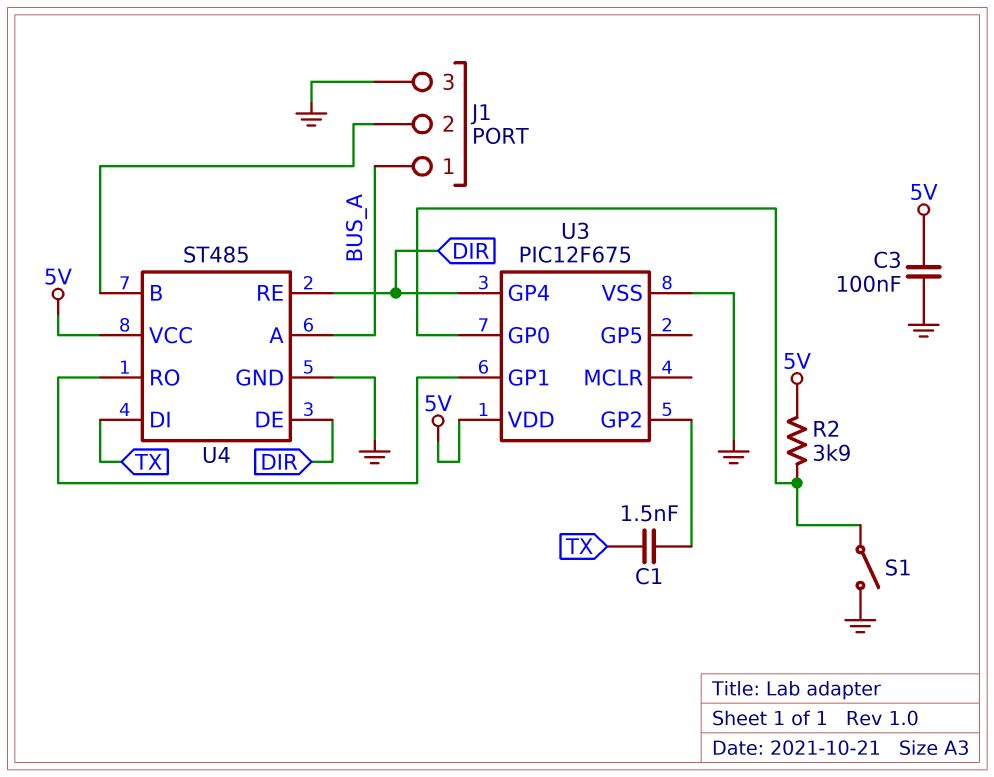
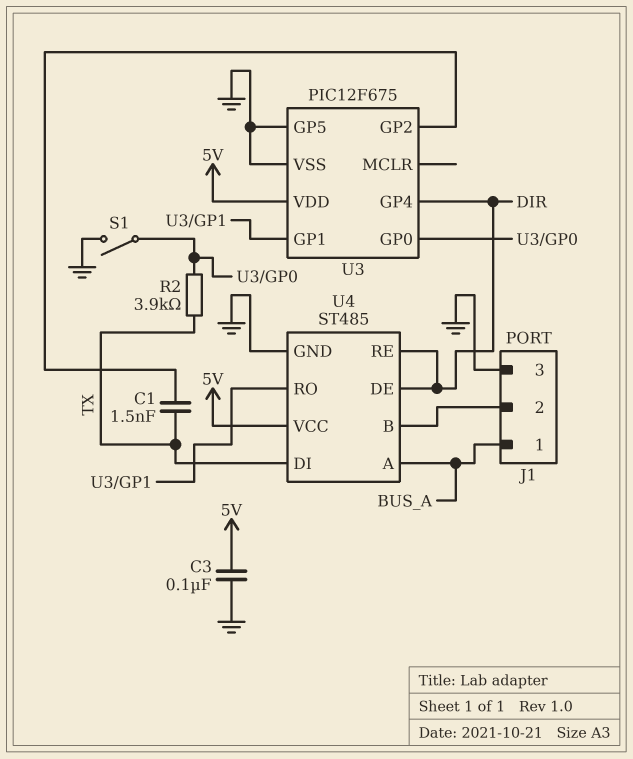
R2: 3.9k (5V, U3/GP0) -> 3.9k (TX, U3/GP0)
U3 pin GP5: none -> GND

